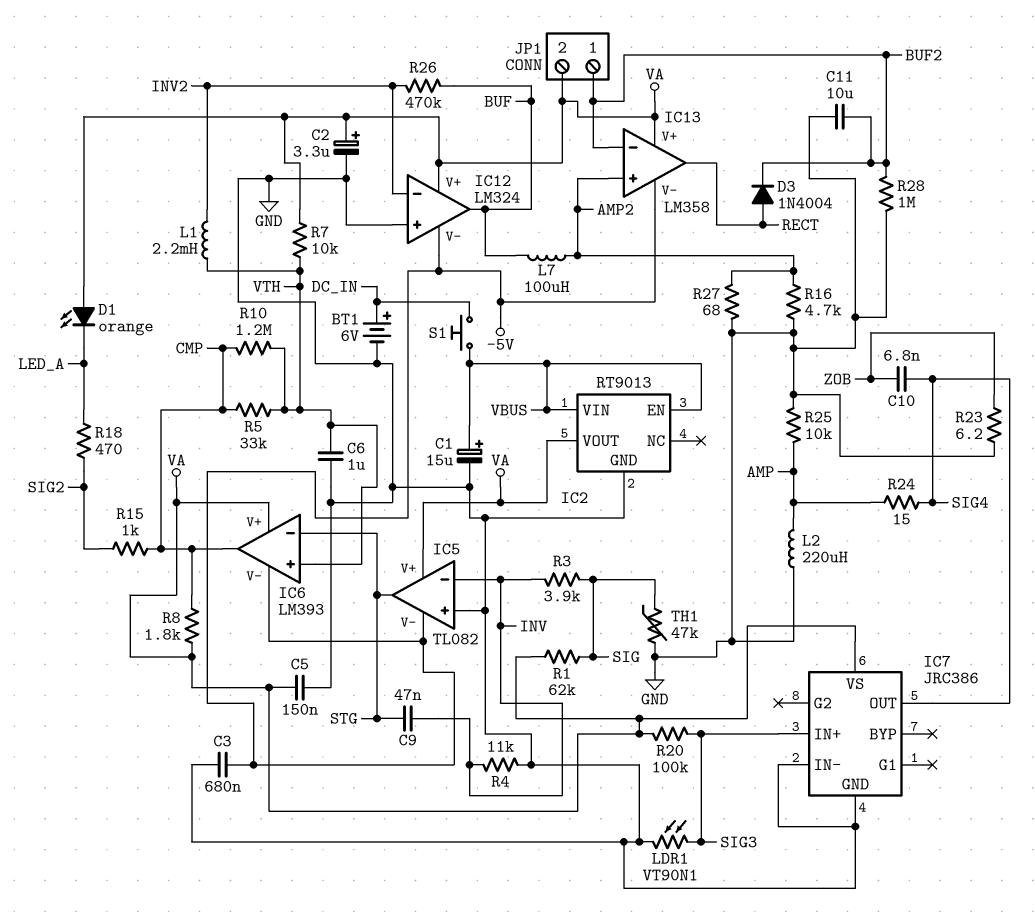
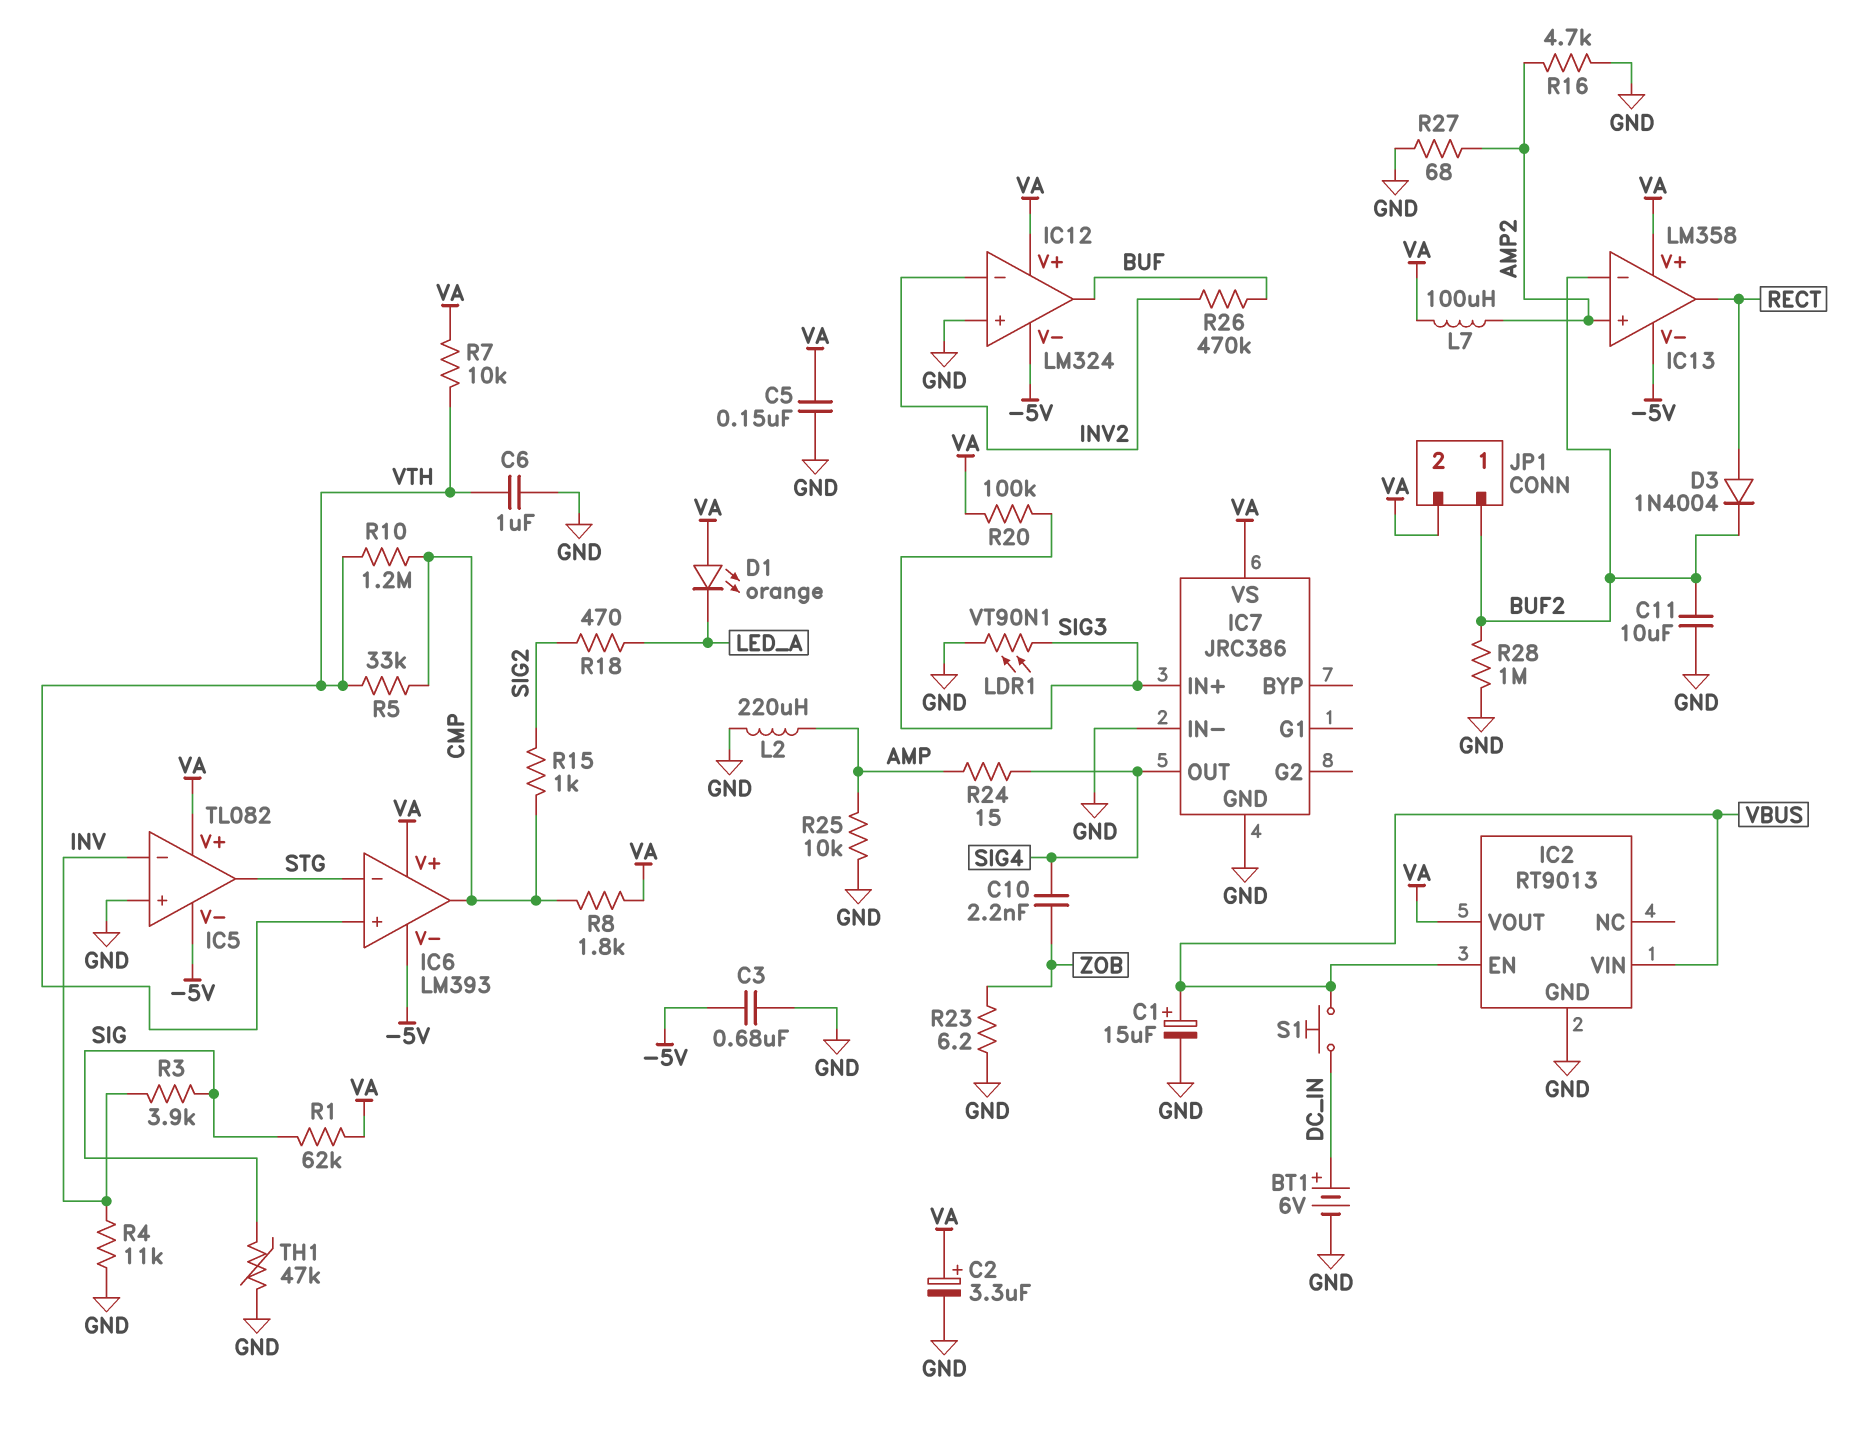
C9: 47nF (INV, STG) -> none
C10: 6.8nF (SIG4, ZOB) -> 2.2nF (SIG4, ZOB)
L1: 2.2mH (INV2, VTH) -> none
L7: 100uH (AMP2, BUF) -> 100uH (AMP2, VA)

